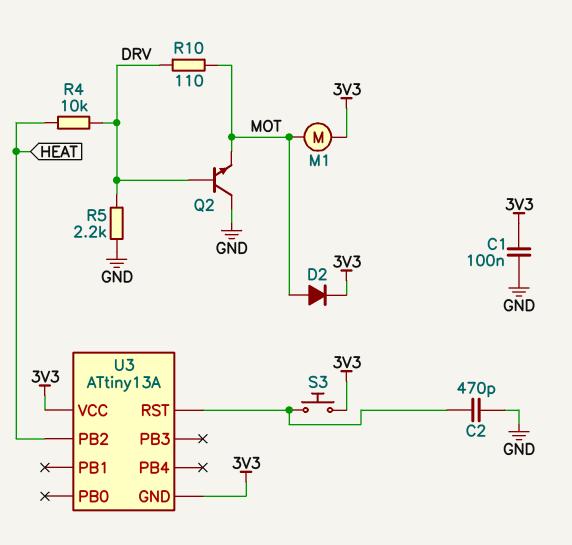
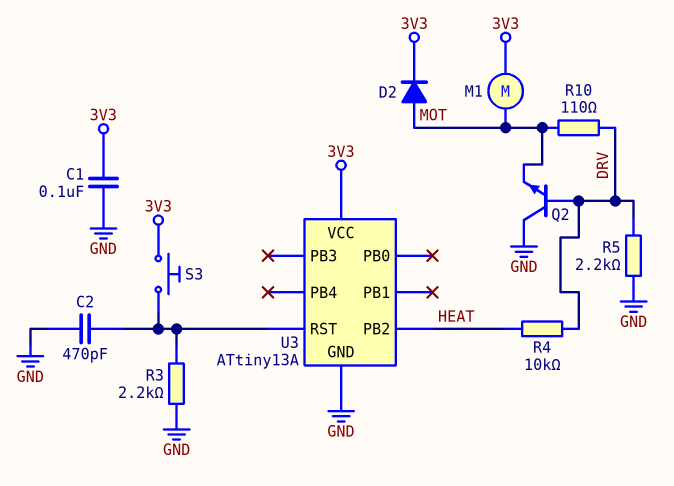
R3: none -> 2.2k (GND, U3/RST)
U3 pin GND: 3V3 -> GND

